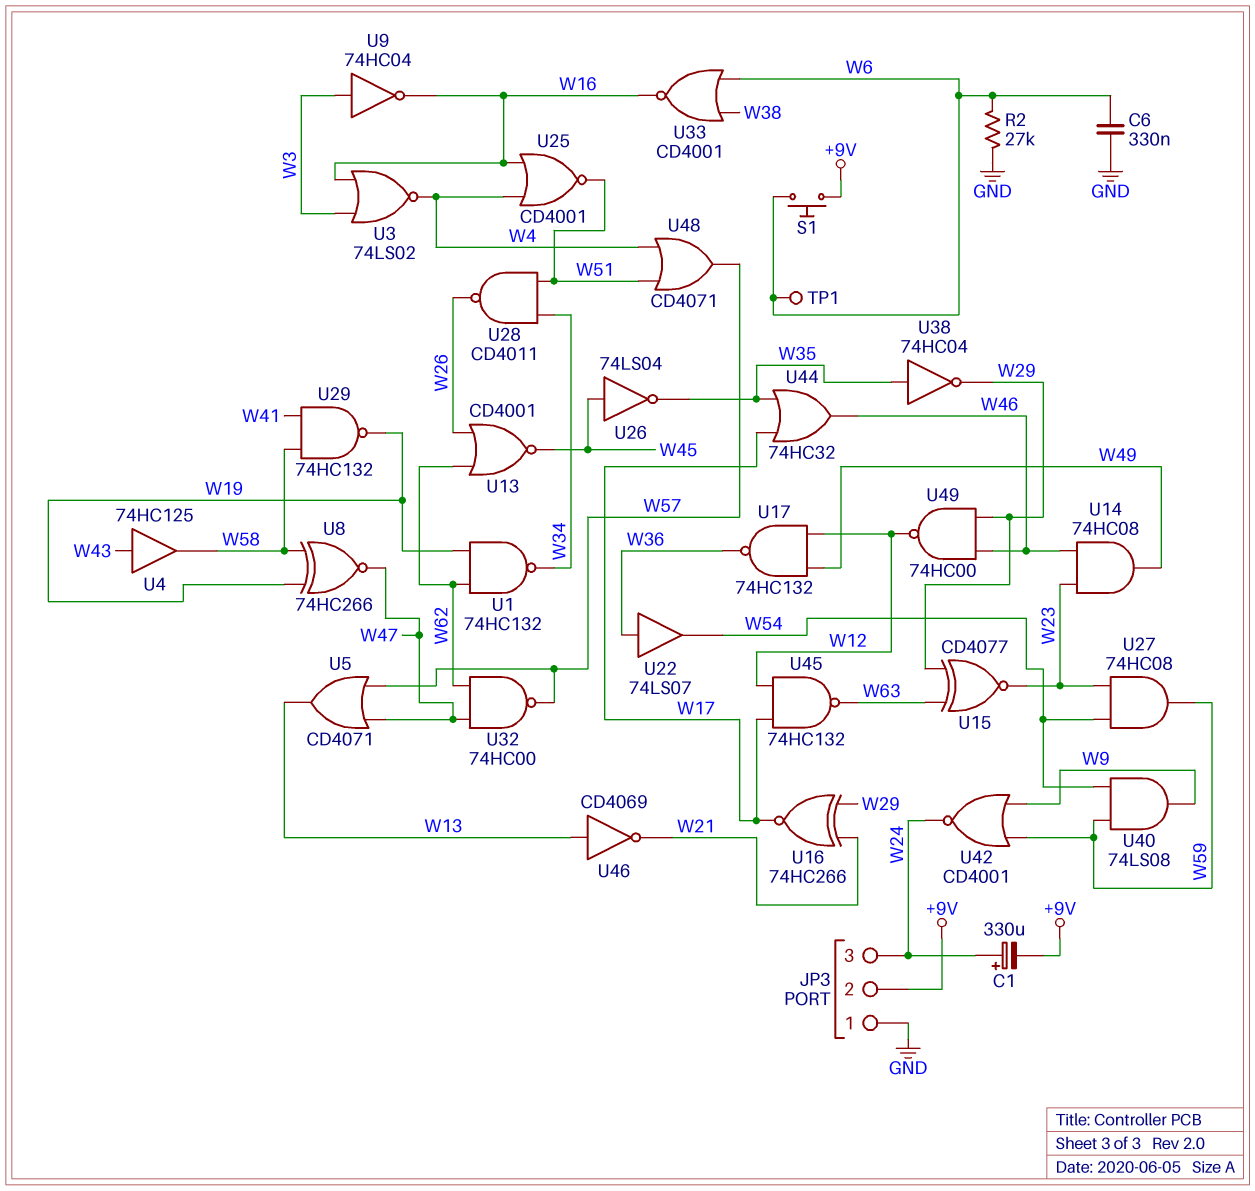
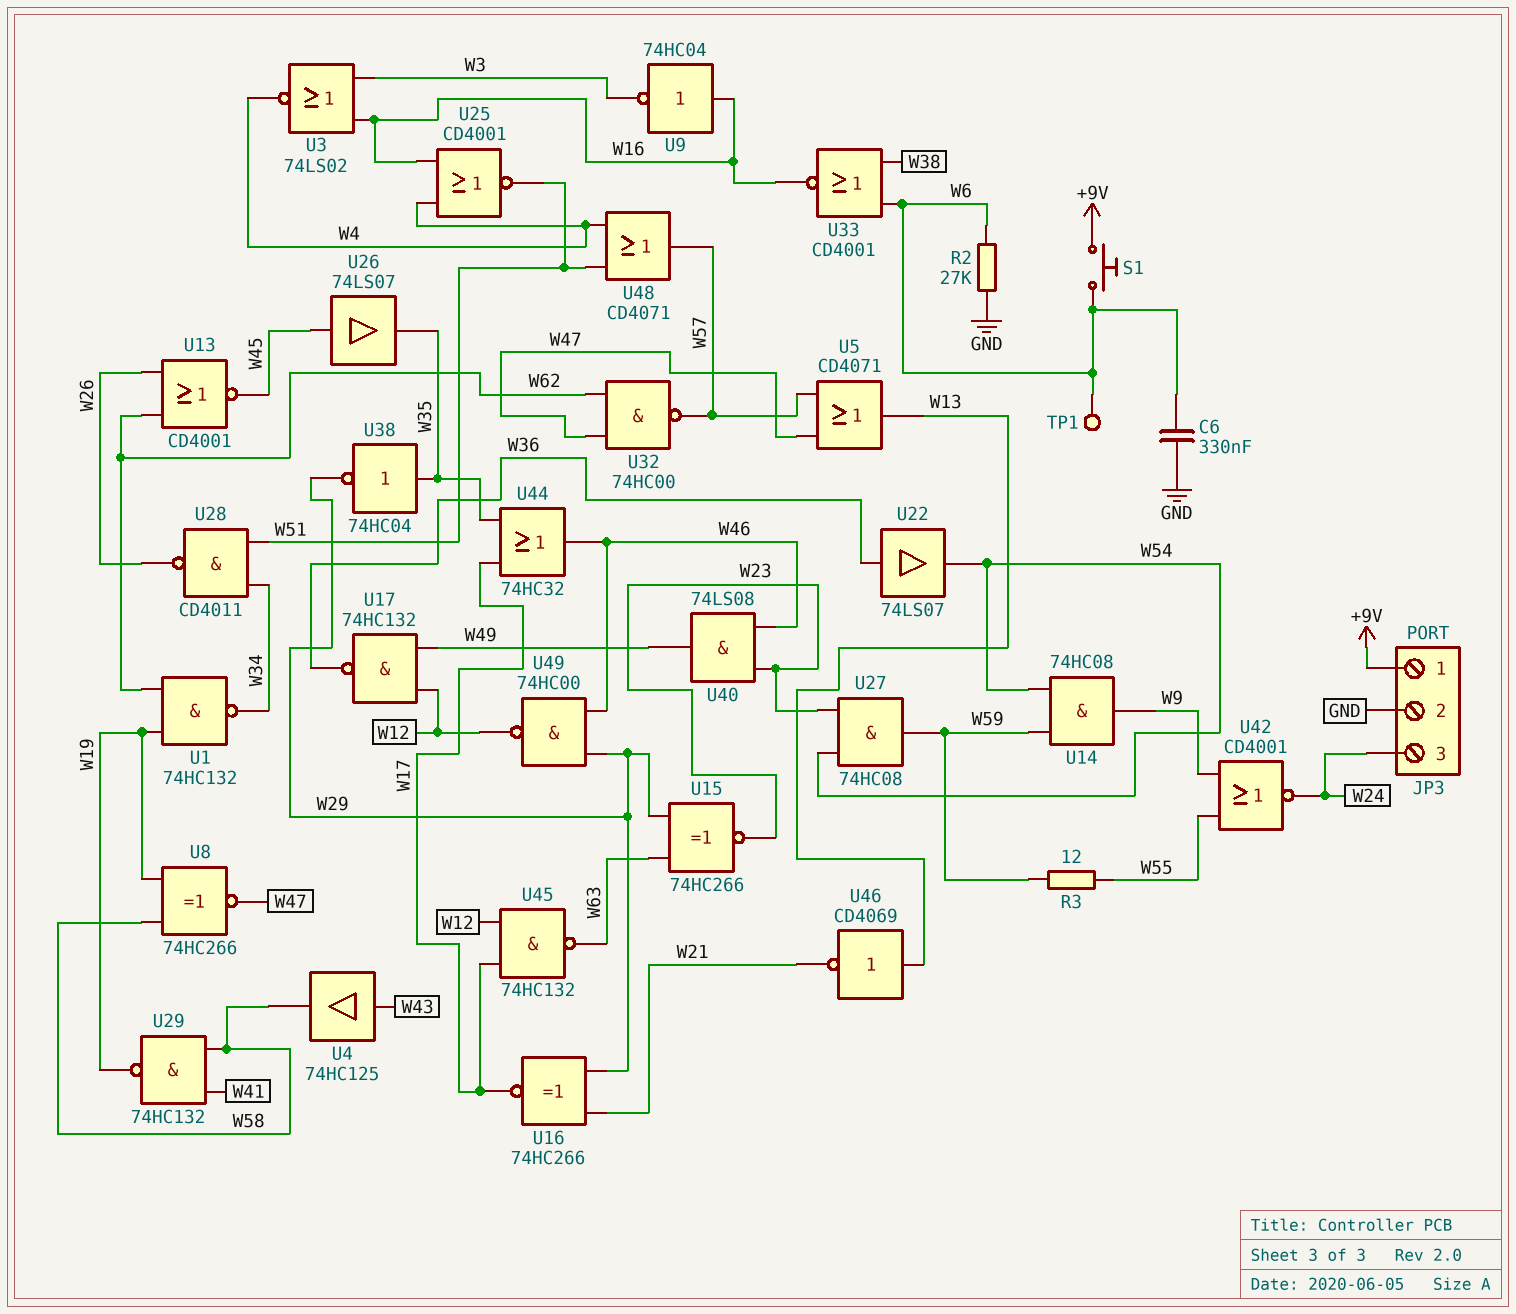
C1: 330uF (plus W24, minus +9V) -> none
JP3 pin 1: GND -> +9V
JP3 pin 2: +9V -> GND
R3: none -> 12 (W55, W59)
U9: NOT 74HC04 (in W3, out W16) -> NOT 74HC04 (in W16, out W3)
U14: AND 74HC08 (in W23, in W46, out W49) -> AND 74HC08 (in W54, in W59, out W9)
U15: XNOR CD4077 (in W29, in W63, out W23) -> XNOR 74HC266 (in W29, in W63, out W23)
U26: NOT 74LS04 (in W45, out W35) -> buffer 74LS07 (in W45, out W35)
U40: AND 74LS08 (in W54, in W59, out W9) -> AND 74LS08 (in W23, in W46, out W49)
U42: NOR CD4001 (in W9, in W59, out W24) -> NOR CD4001 (in W9, in W55, out W24)

